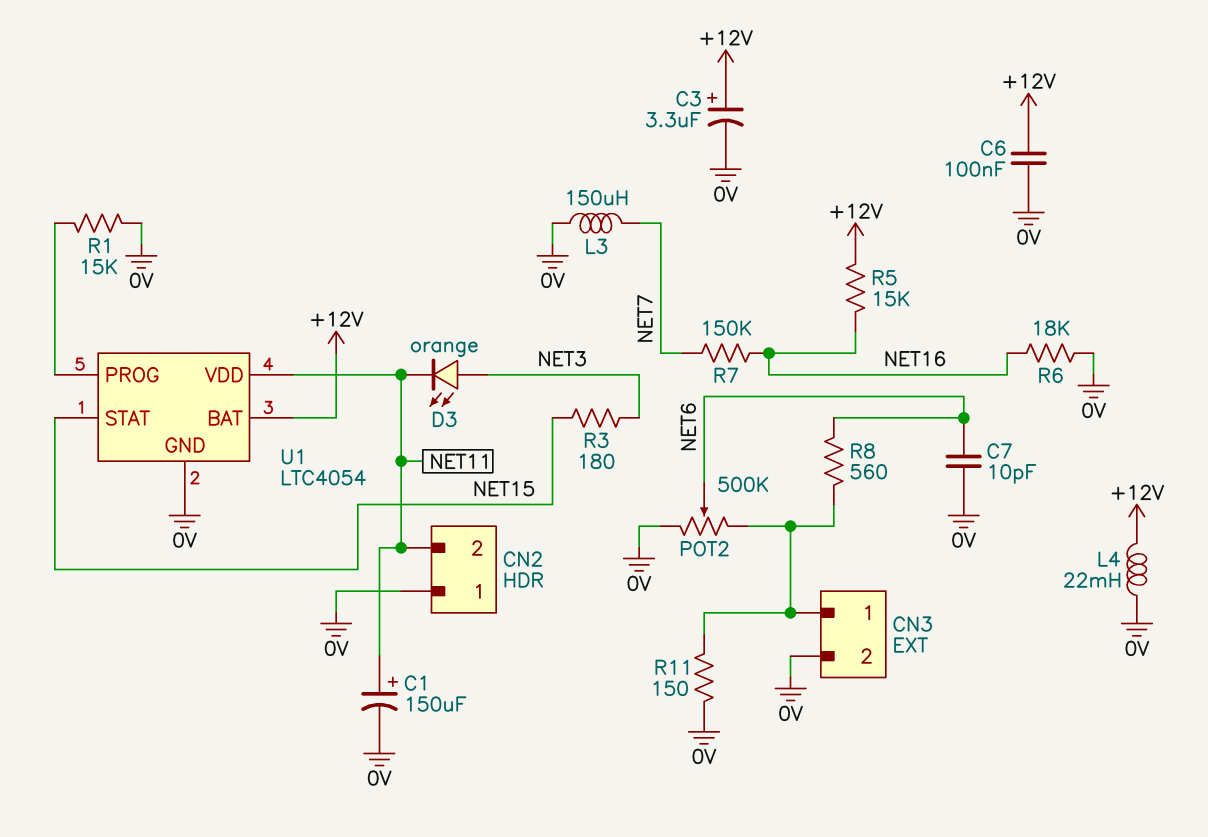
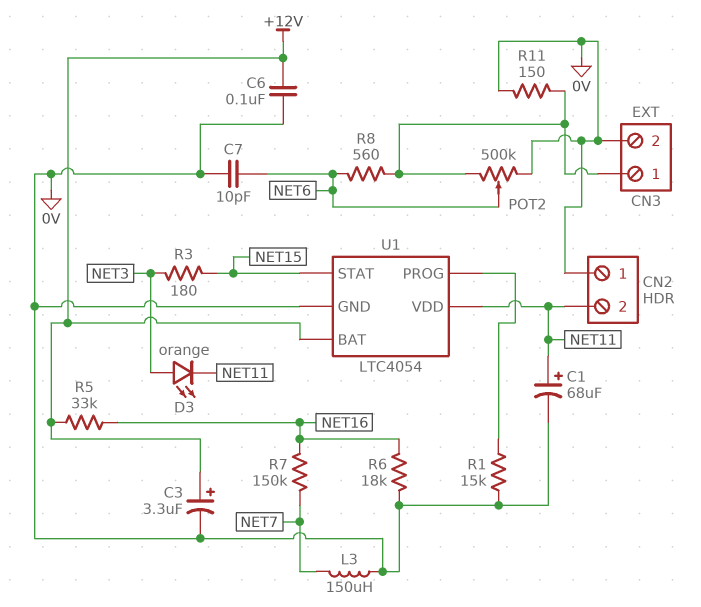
C1: 150uF (plus NET11, minus 0V) -> 68uF (plus NET11, minus 0V)
L4: 22mH (+12V, 0V) -> none
R5: 15k (+12V, NET16) -> 33k (+12V, NET16)

